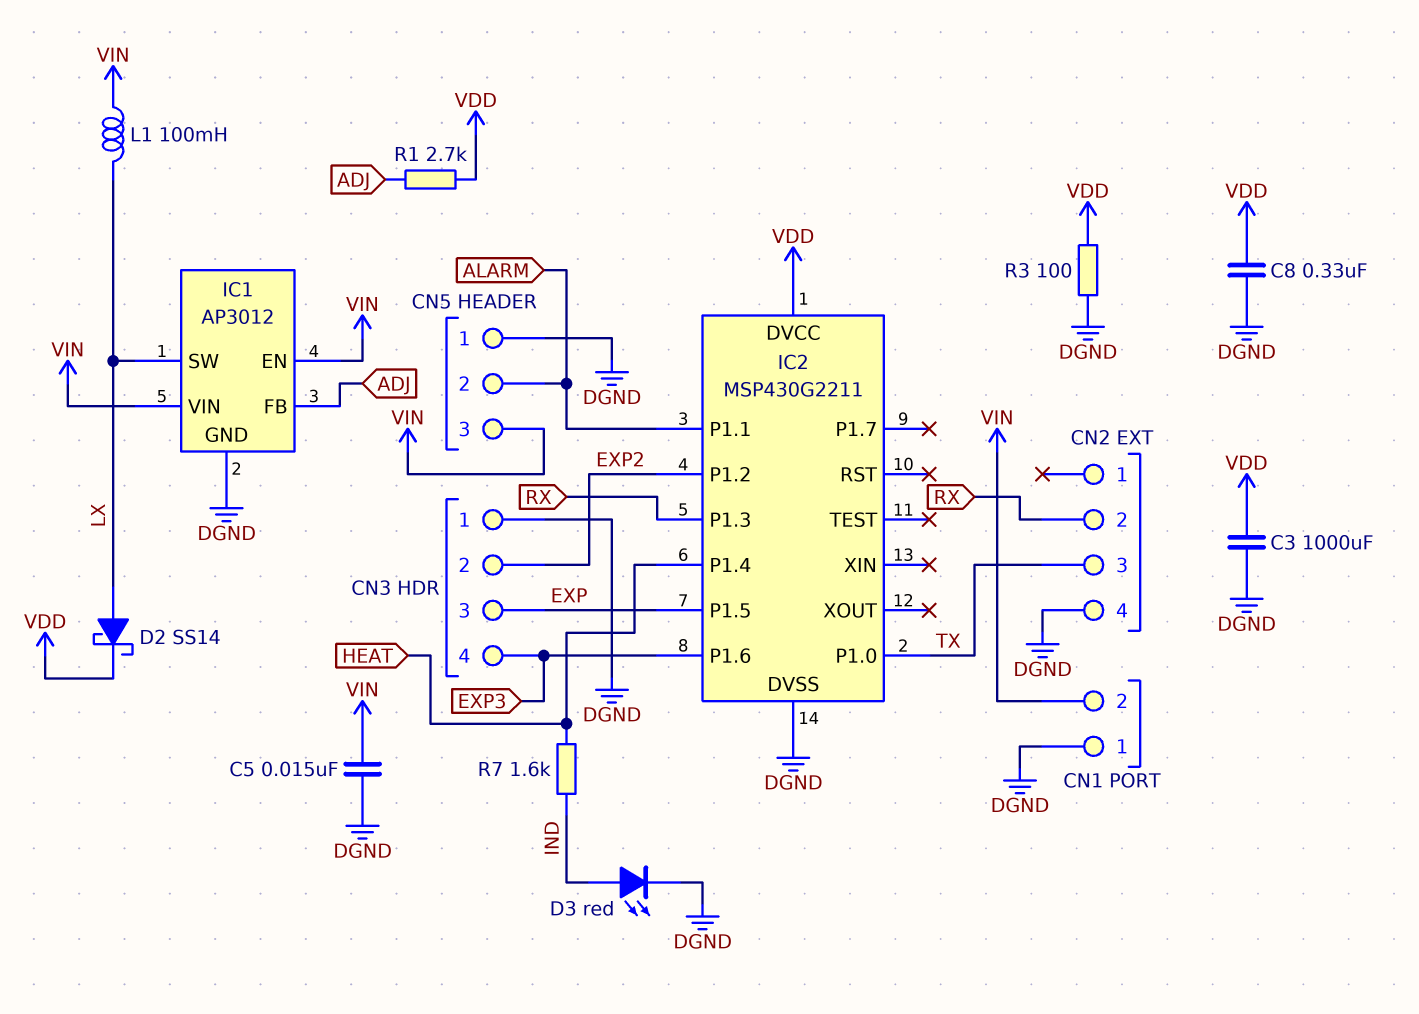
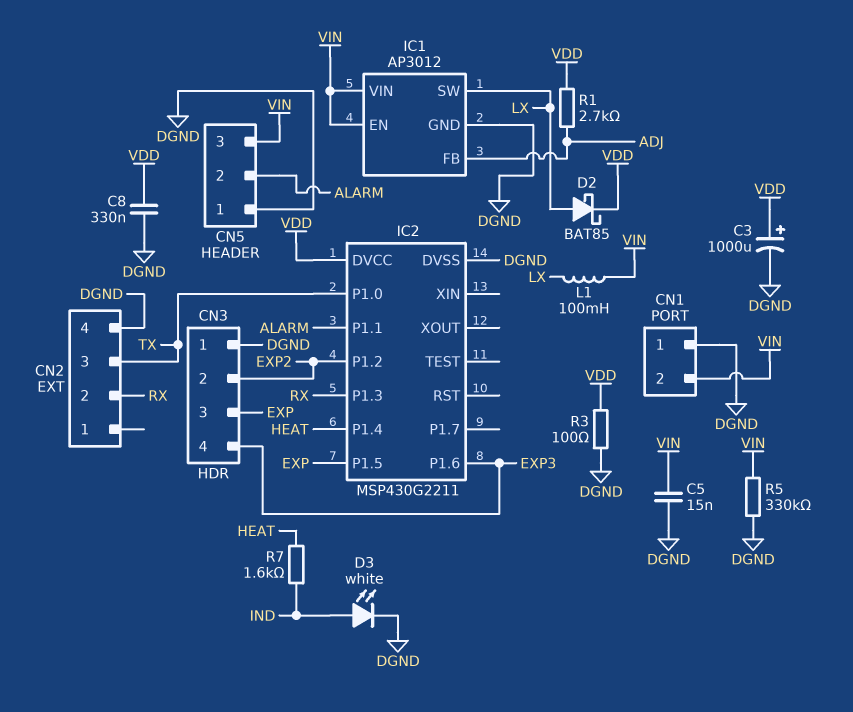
C3: 1000uF (DGND, VDD) -> 1000uF (plus VDD, minus DGND)
D2: schottky SS14 (A LX, K VDD) -> schottky BAT85 (A LX, K VDD)
D3: LED red (A IND, K DGND) -> LED white (A IND, K DGND)
R5: none -> 330k (DGND, VIN)

